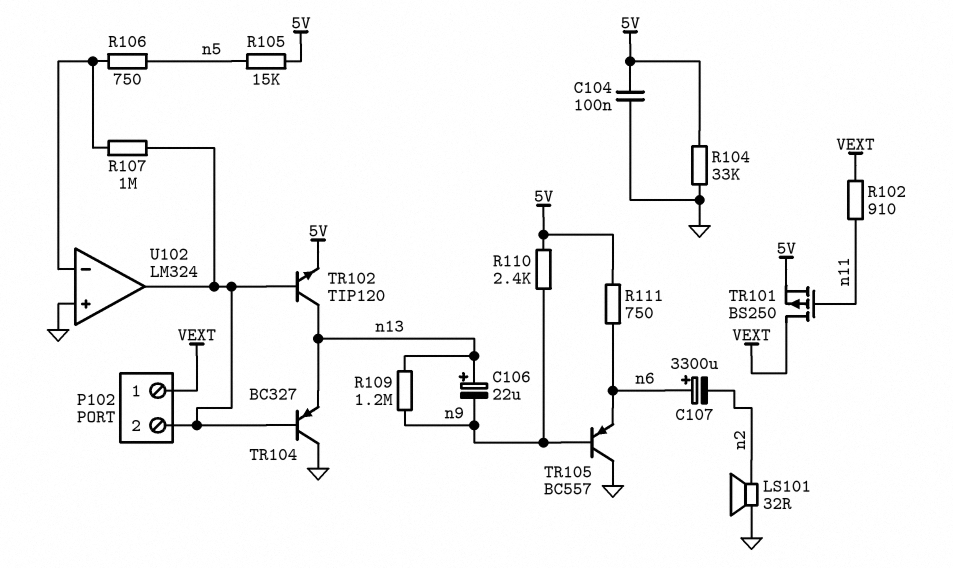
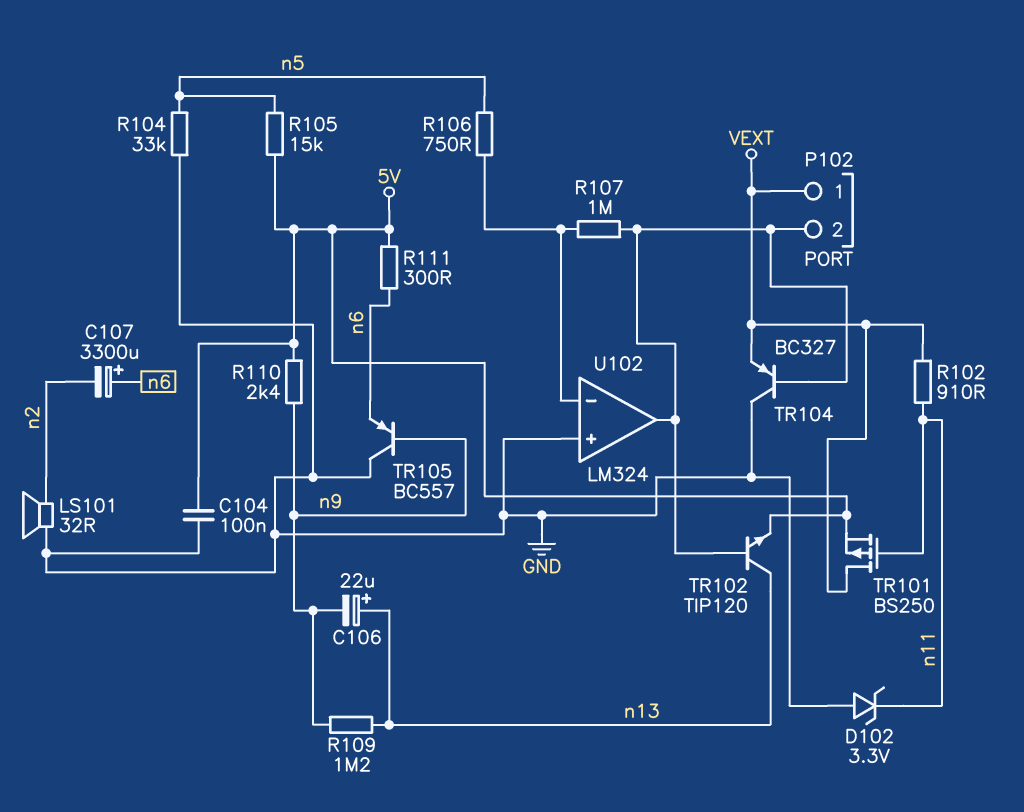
D102: none -> zener 3.3V (A GND, K n11)
R104: 33k (5V, GND) -> 33k (GND, n5)
R111: 750 (5V, n6) -> 300 (5V, n6)
TR104: PNP BC327 (B P102/2, C GND, E n13) -> PNP BC327 (B P102/2, C GND, E VEXT)

